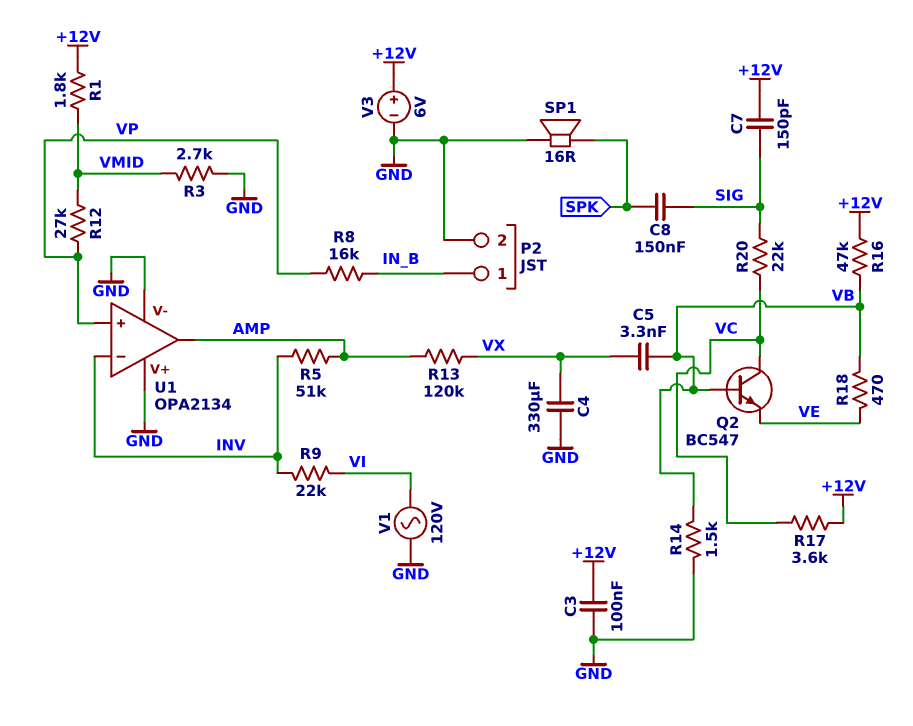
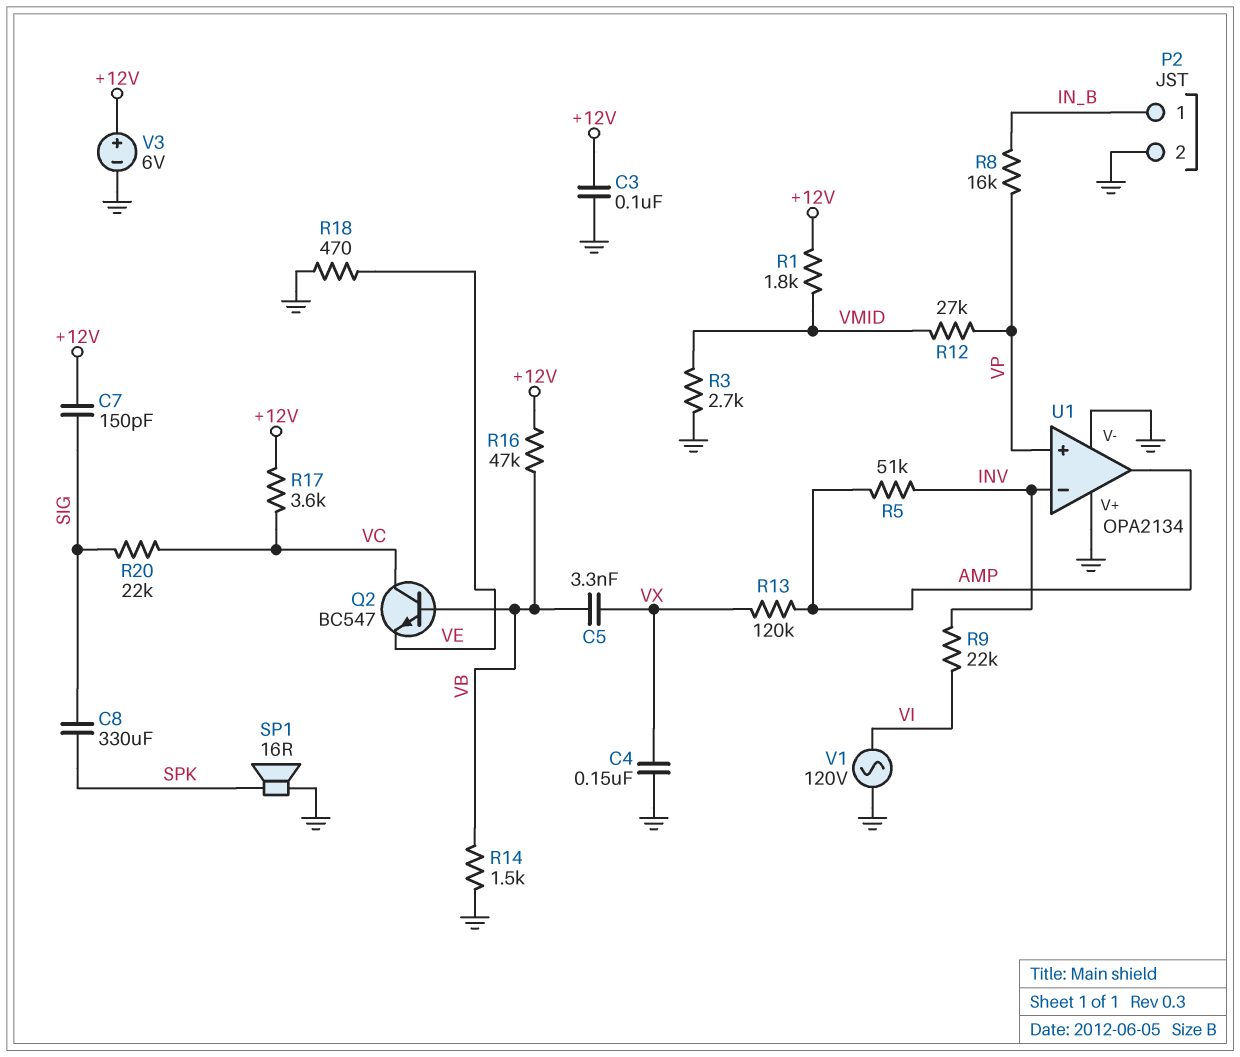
C4: 330uF (GND, VX) -> 150nF (GND, VX)
C8: 150nF (SIG, SPK) -> 330uF (SIG, SPK)
R18: 470 (VB, VE) -> 470 (GND, VE)

